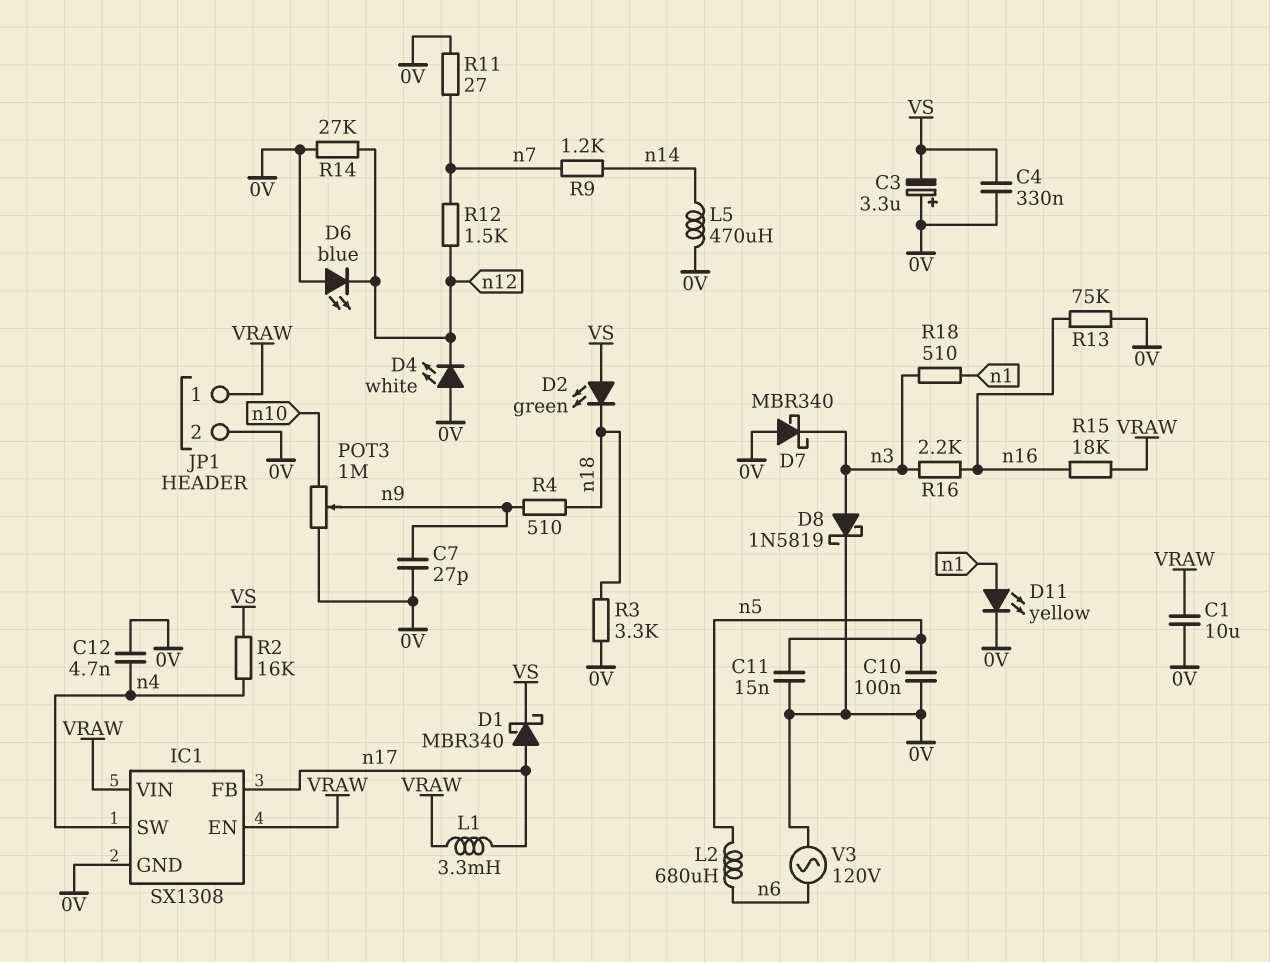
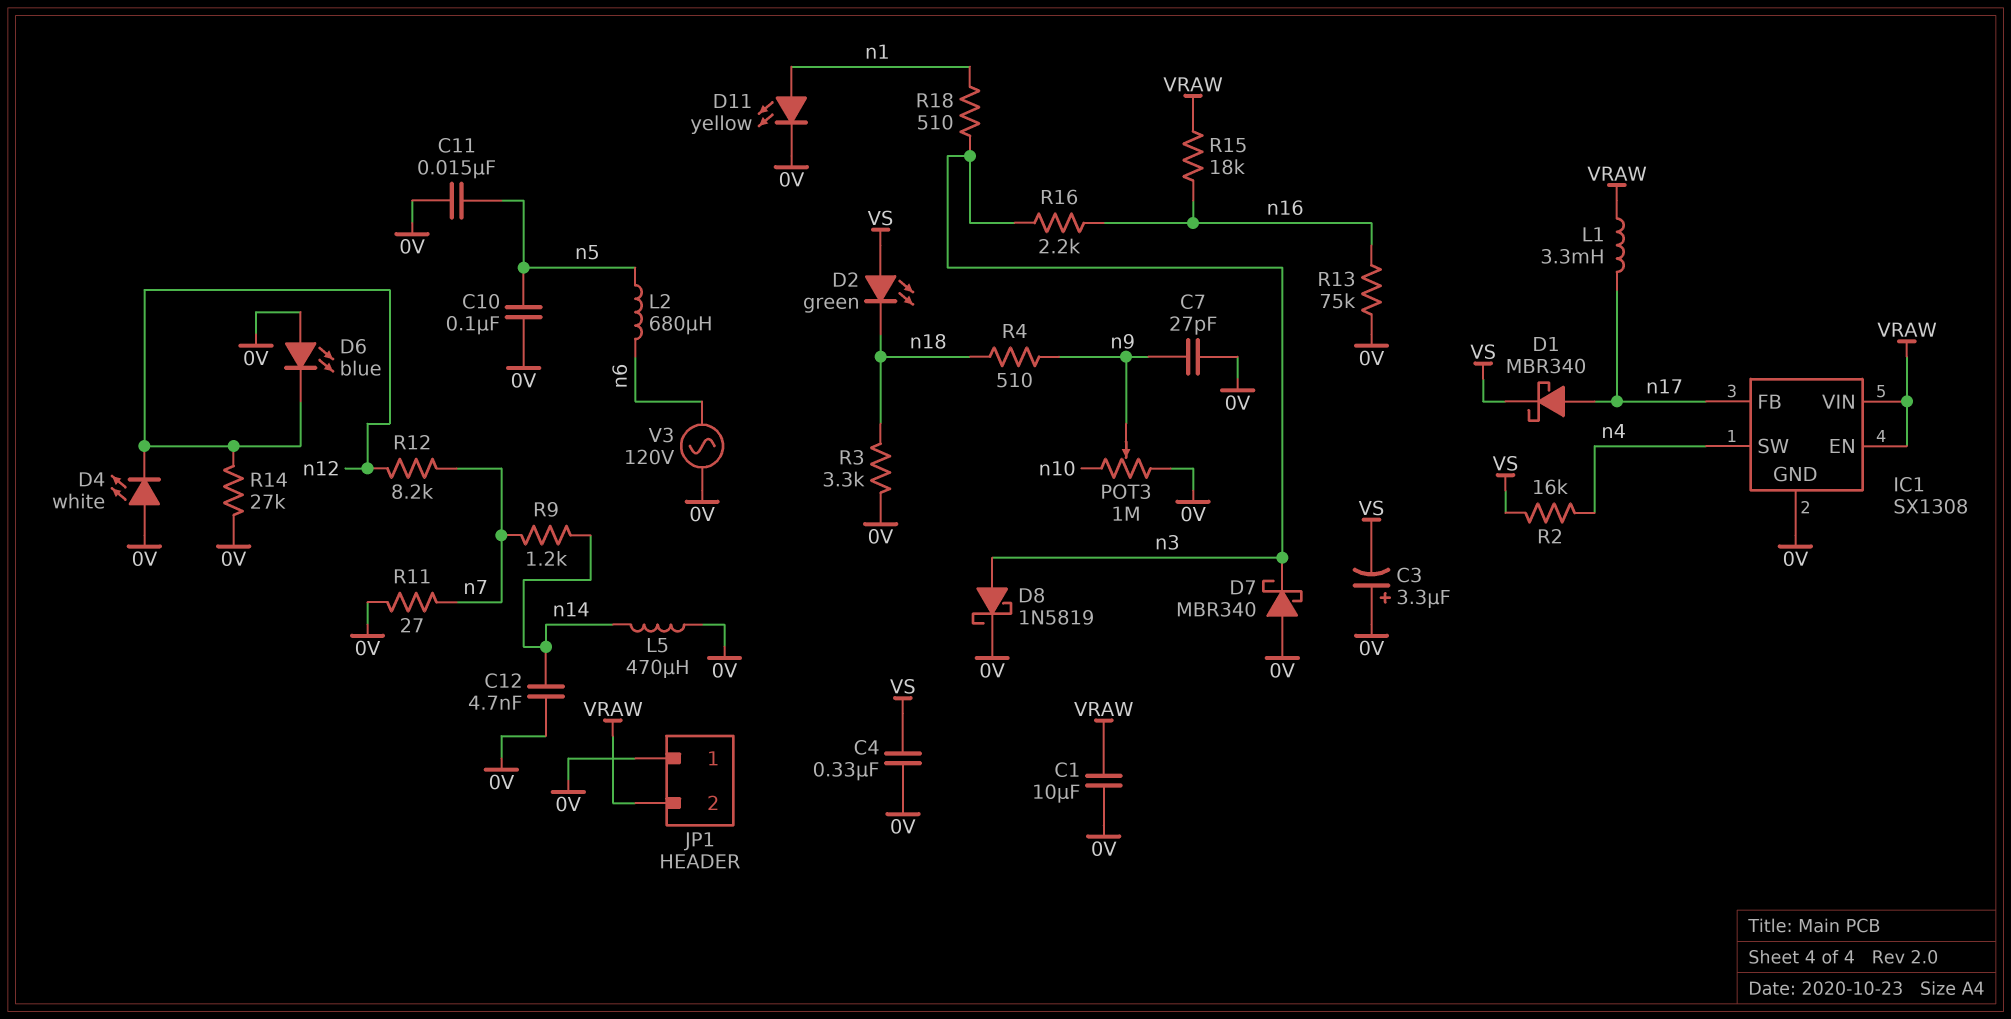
C12: 4.7nF (0V, n4) -> 4.7nF (0V, n14)
JP1 pin 1: VRAW -> 0V
JP1 pin 2: 0V -> VRAW
R12: 1.5k (n7, n12) -> 8.2k (n7, n12)

